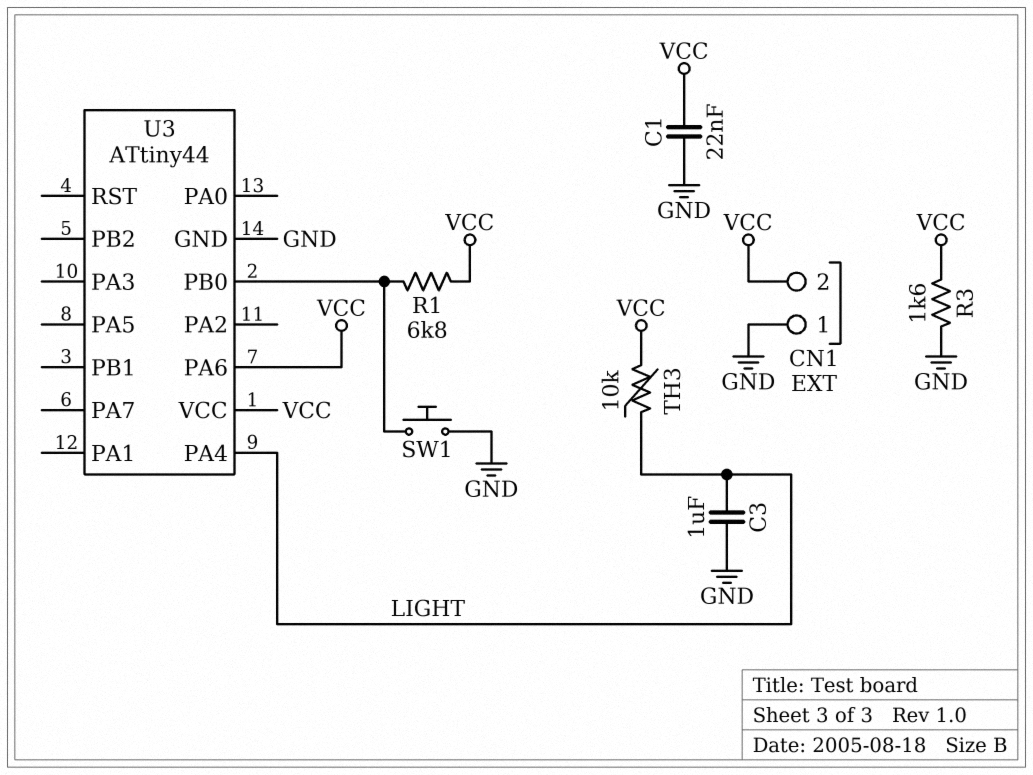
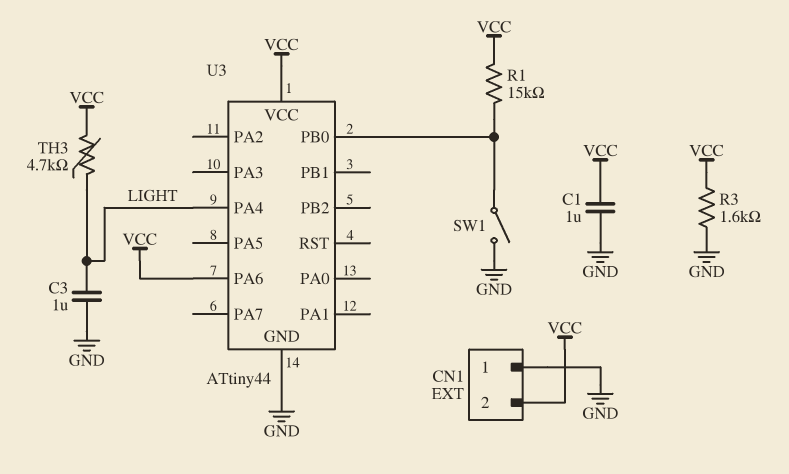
C1: 22nF (GND, VCC) -> 1uF (GND, VCC)
R1: 6.8k (U3/PB0, VCC) -> 15k (U3/PB0, VCC)
SW1: button (GND, U3/PB0) -> switch (GND, U3/PB0)
TH3: 10k (LIGHT, VCC) -> 4.7k (LIGHT, VCC)

